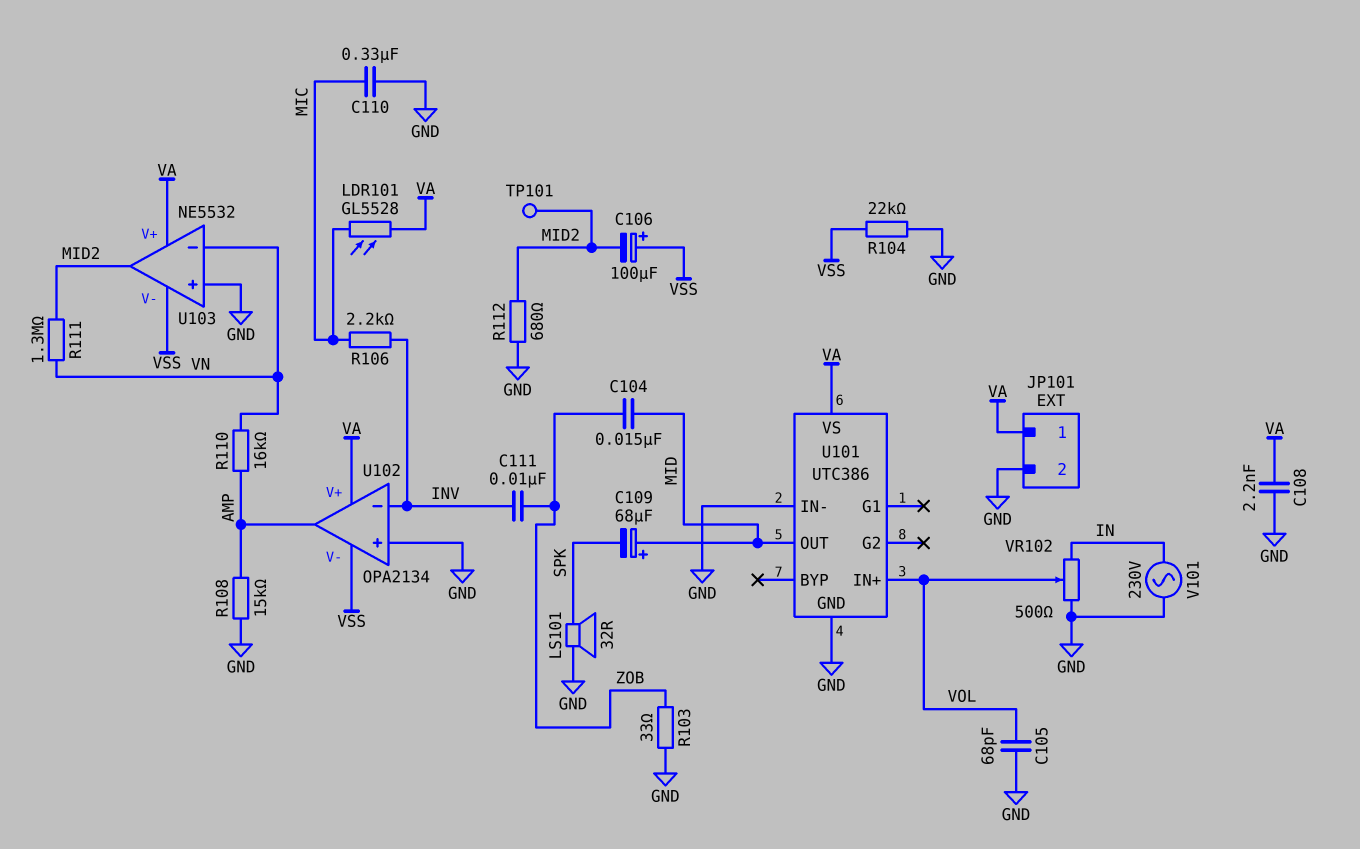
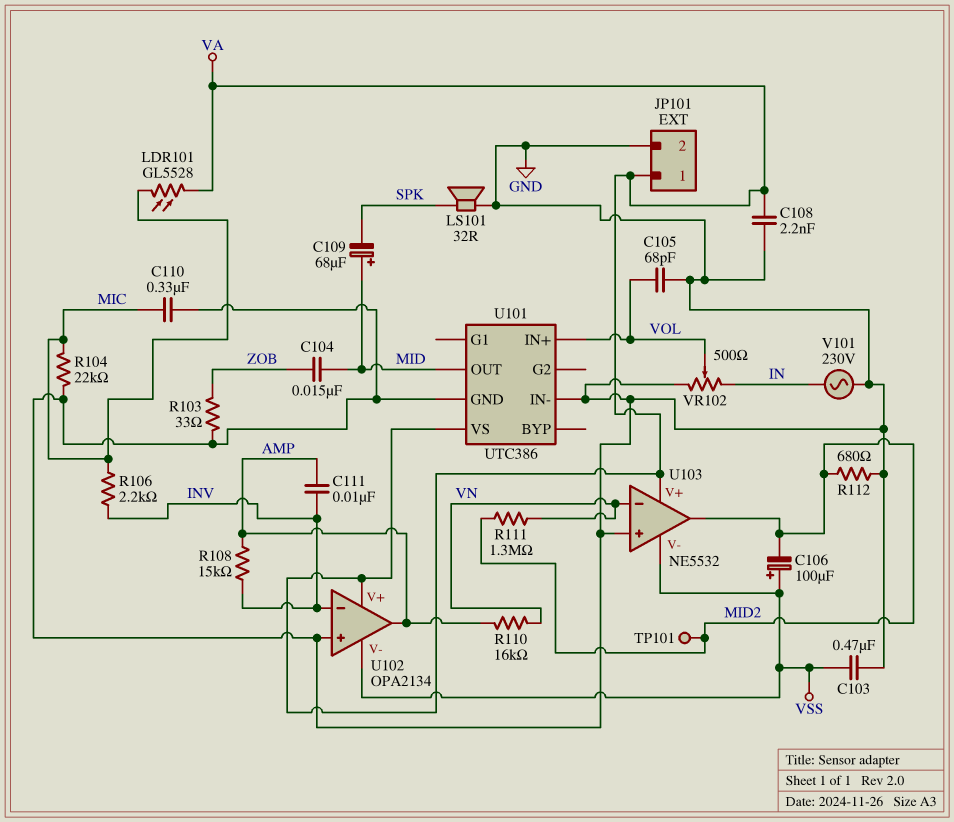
C103: none -> 470nF (GND, VSS)
C111: 10nF (INV, ZOB) -> 10nF (AMP, INV)
R104: 22k (GND, VSS) -> 22k (GND, MIC)
R108: 15k (AMP, GND) -> 15k (AMP, INV)

